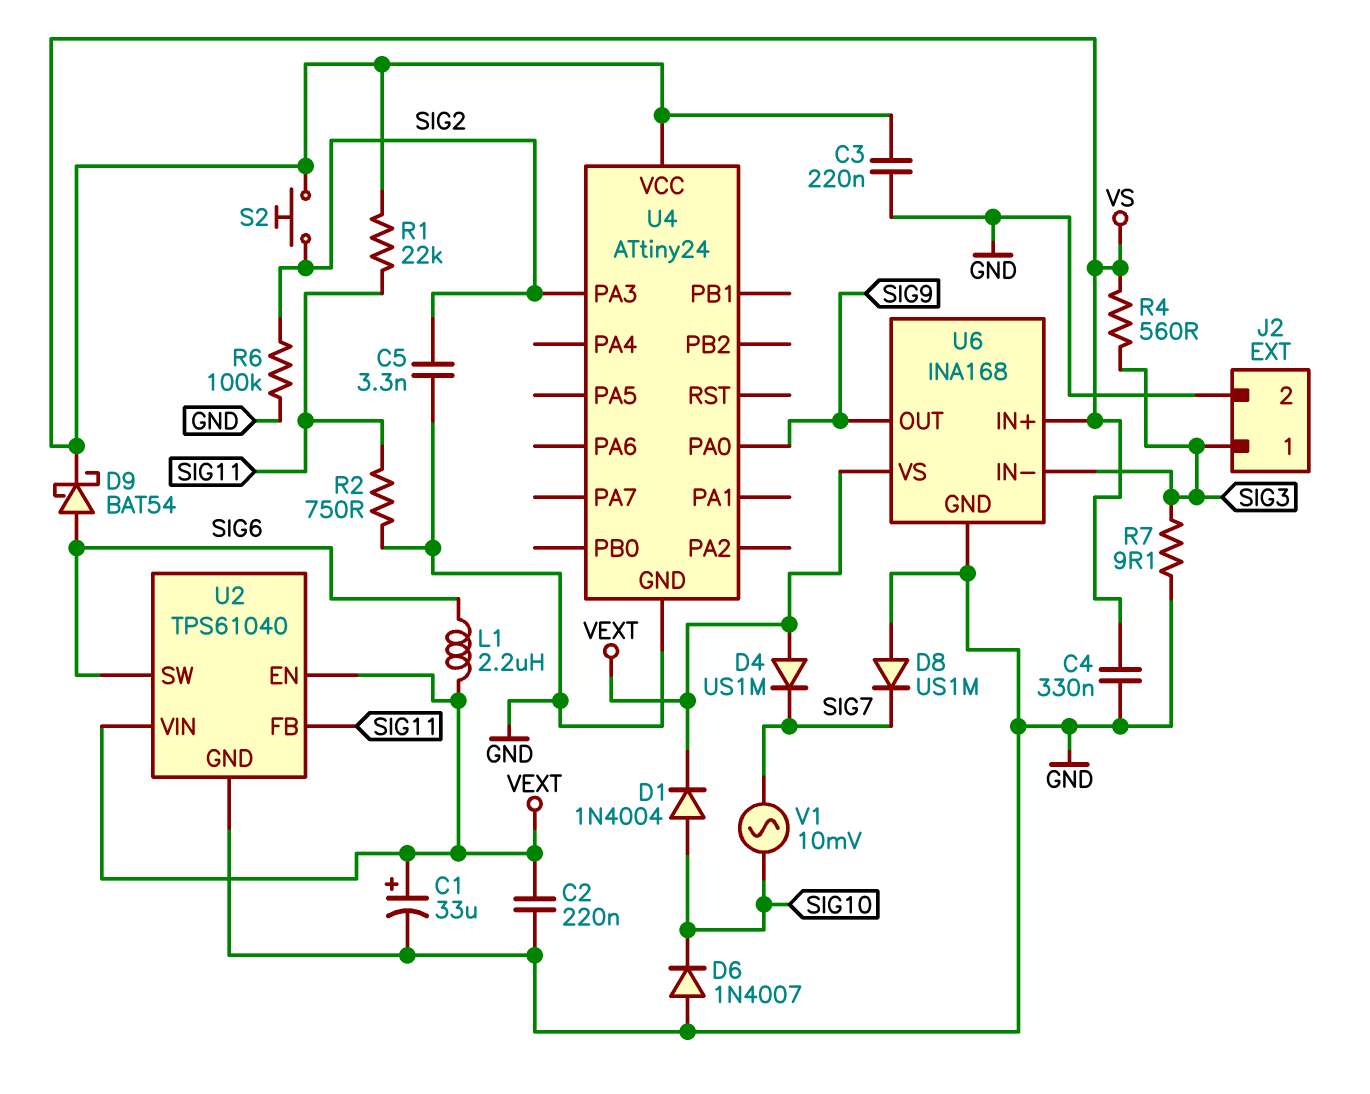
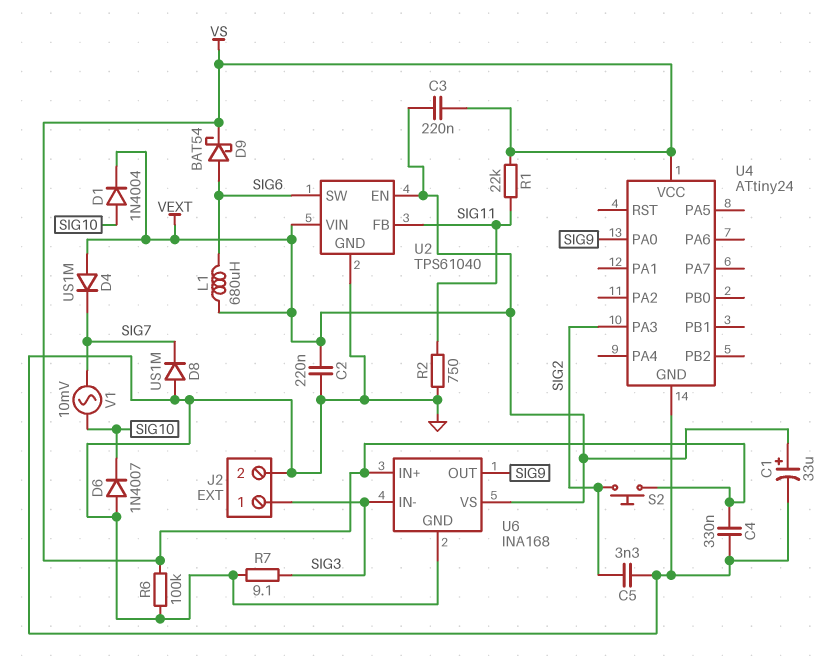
C3: 220nF (GND, VS) -> 220nF (VEXT, VS)
L1: 2.2uH (SIG6, VEXT) -> 680uH (SIG6, VEXT)
R4: 560 (SIG3, VS) -> none
R6: 100k (GND, SIG2) -> 100k (GND, VS)

